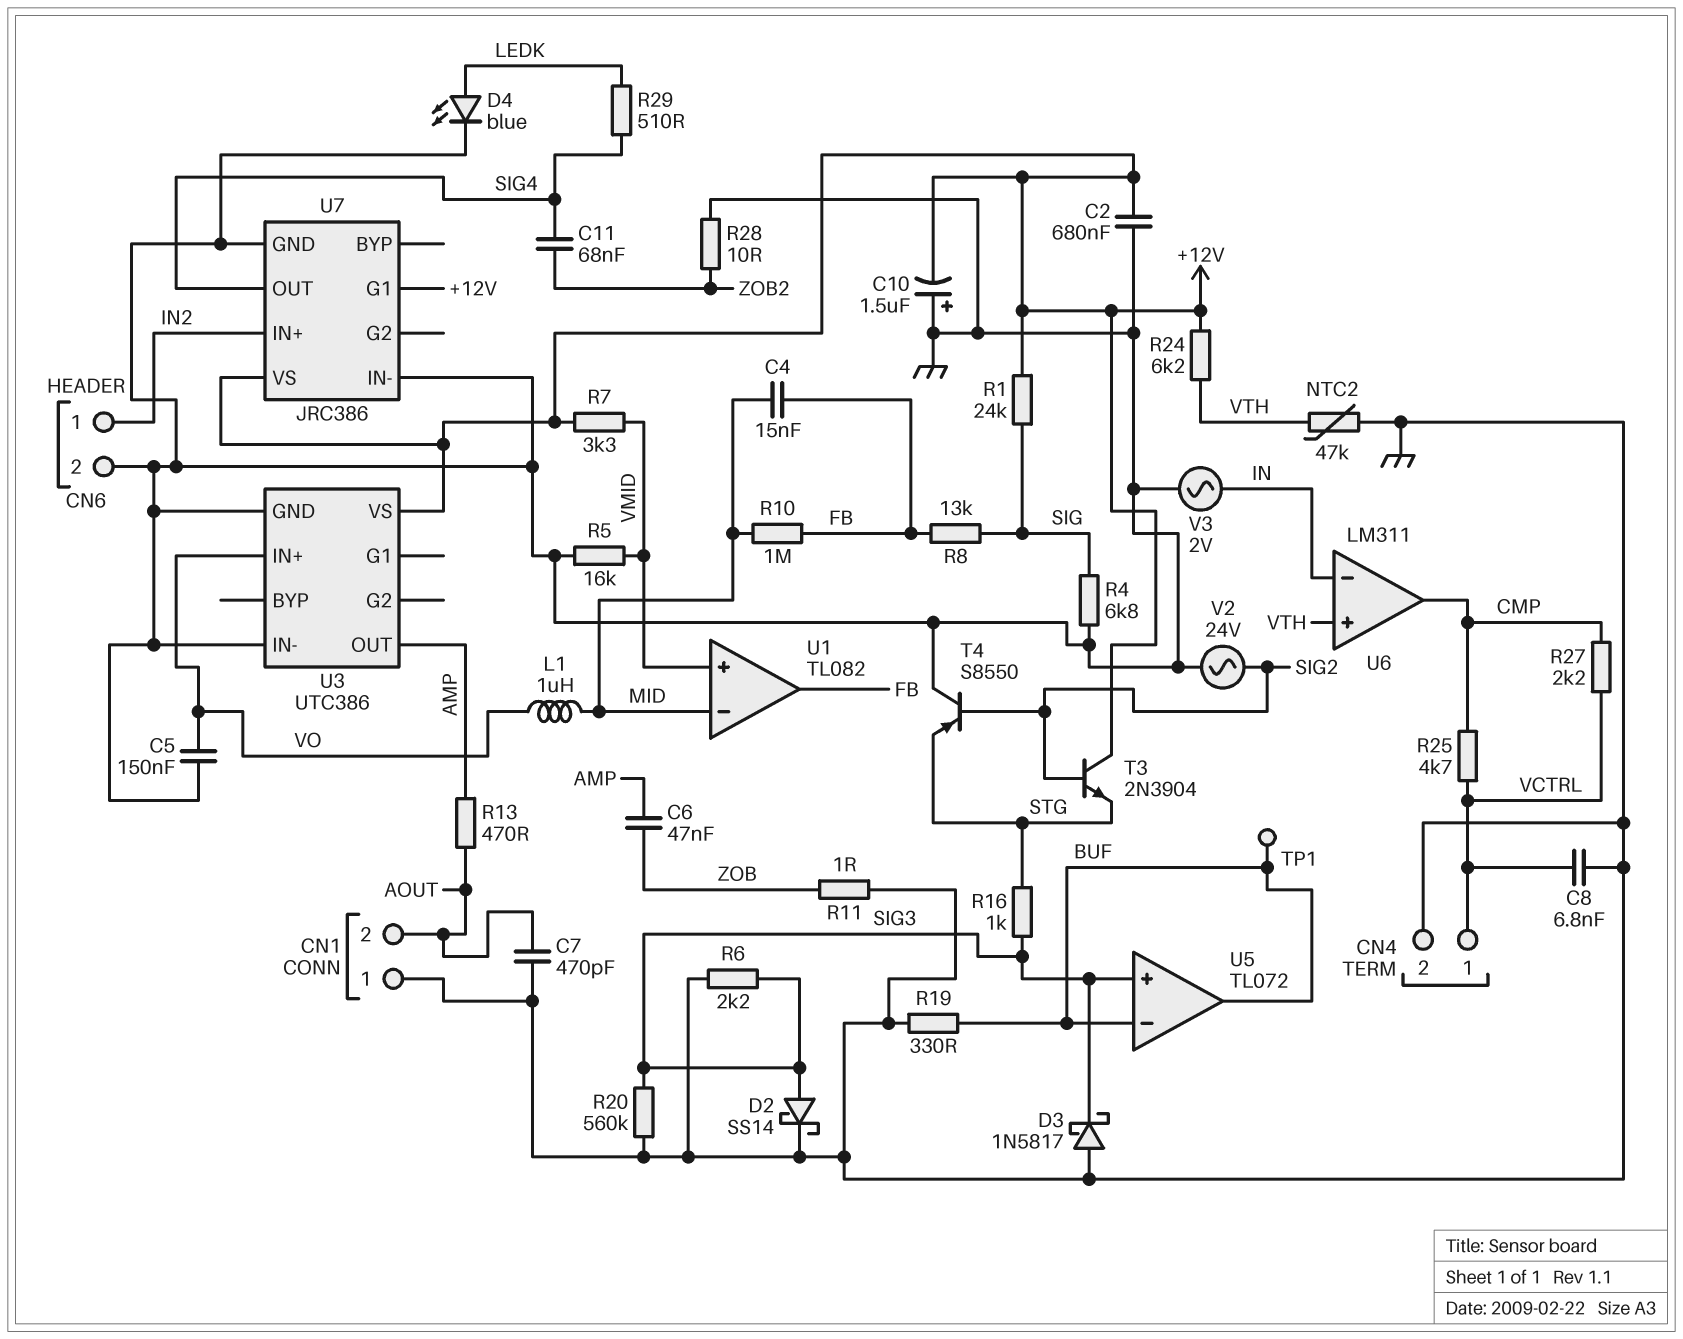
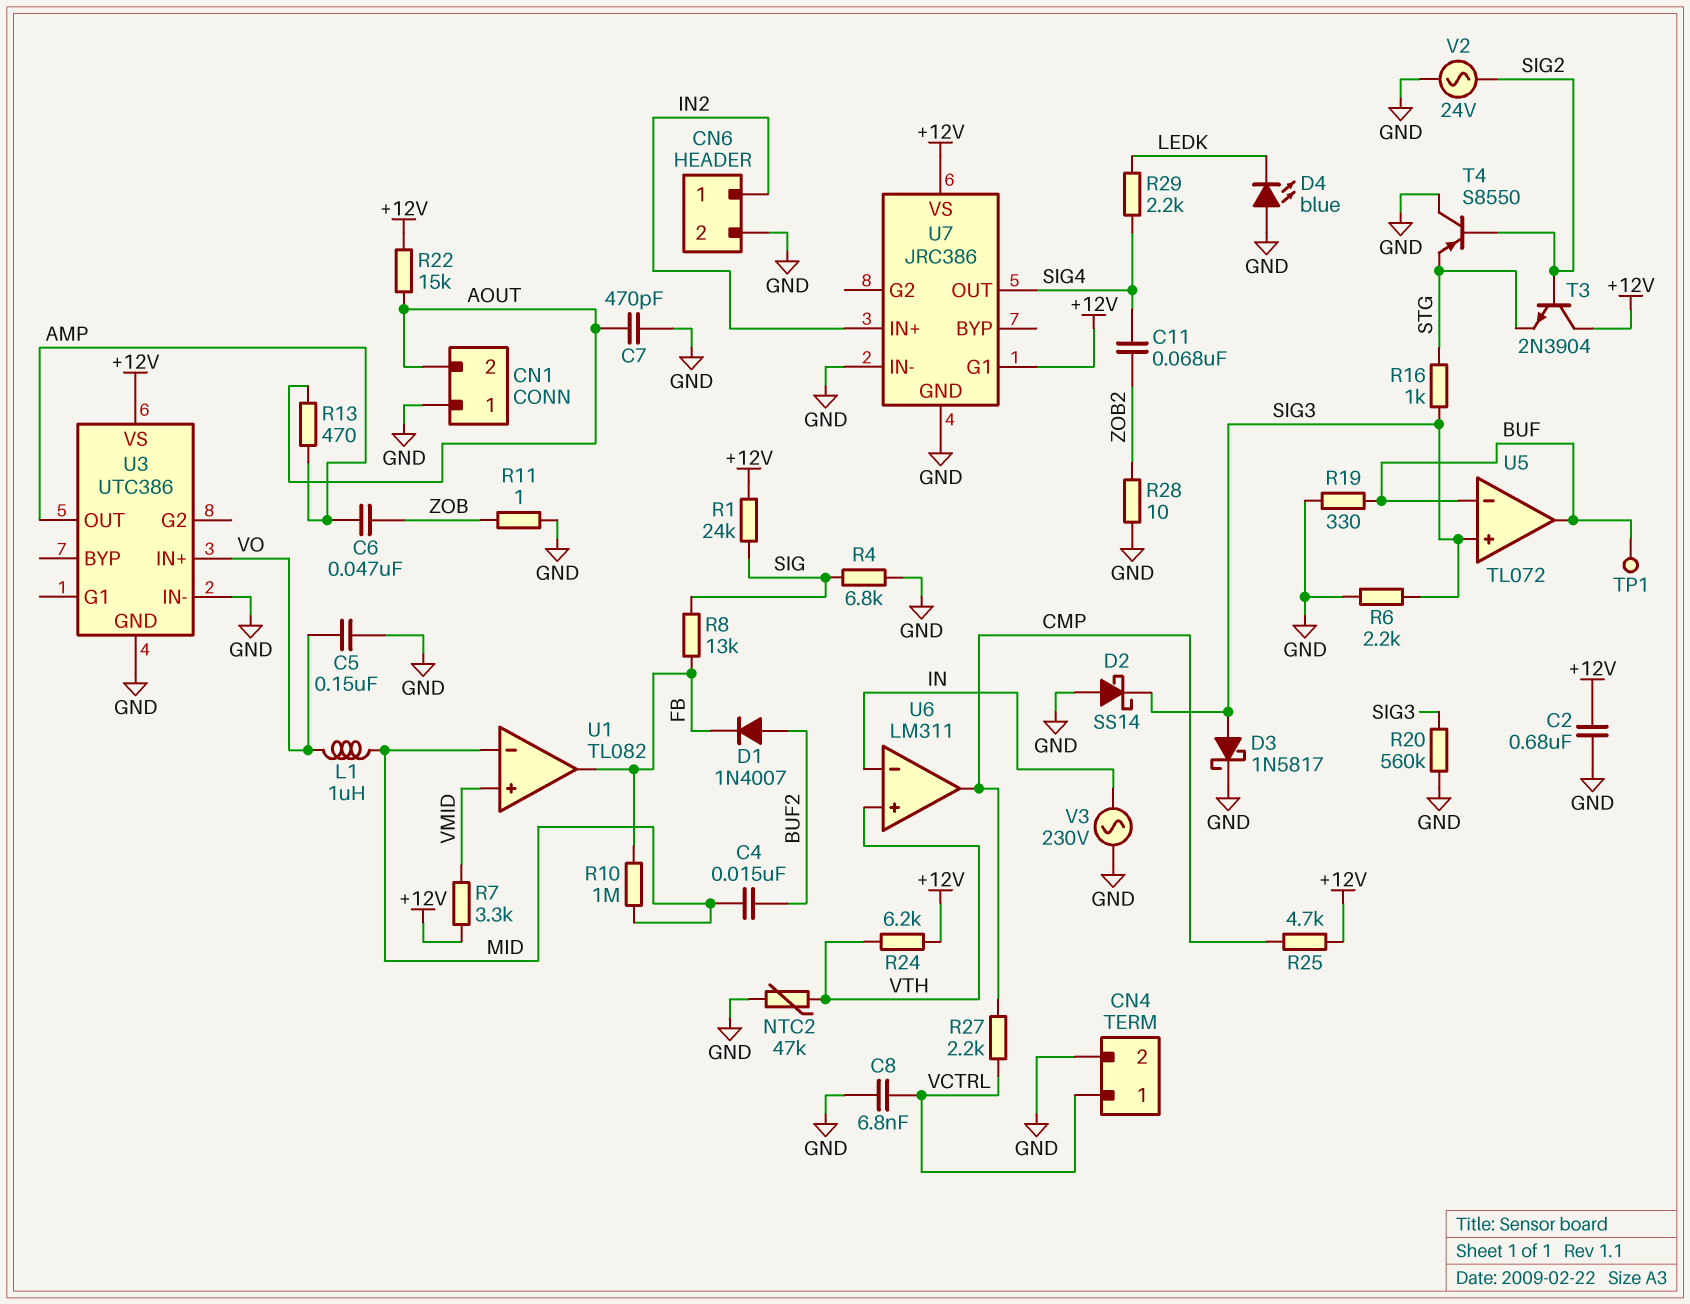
C4: 15nF (FB, MID) -> 15nF (BUF2, MID)
C10: 1.5uF (plus GND, minus +12V) -> none
D1: none -> diode 1N4007 (A BUF2, K FB)
D2: schottky SS14 (A SIG3, K GND) -> schottky SS14 (A GND, K SIG3)
D3: schottky 1N5817 (A GND, K SIG3) -> schottky 1N5817 (A SIG3, K GND)
D4: LED blue (A LEDK, K GND) -> LED blue (A GND, K LEDK)
R5: 16k (GND, VMID) -> none
R22: none -> 15k (+12V, AOUT)
R25: 4.7k (CMP, VCTRL) -> 4.7k (+12V, CMP)
R29: 510 (LEDK, SIG4) -> 2.2k (LEDK, SIG4)
V3: AC 2V (GND, IN) -> AC 230V (GND, IN)

